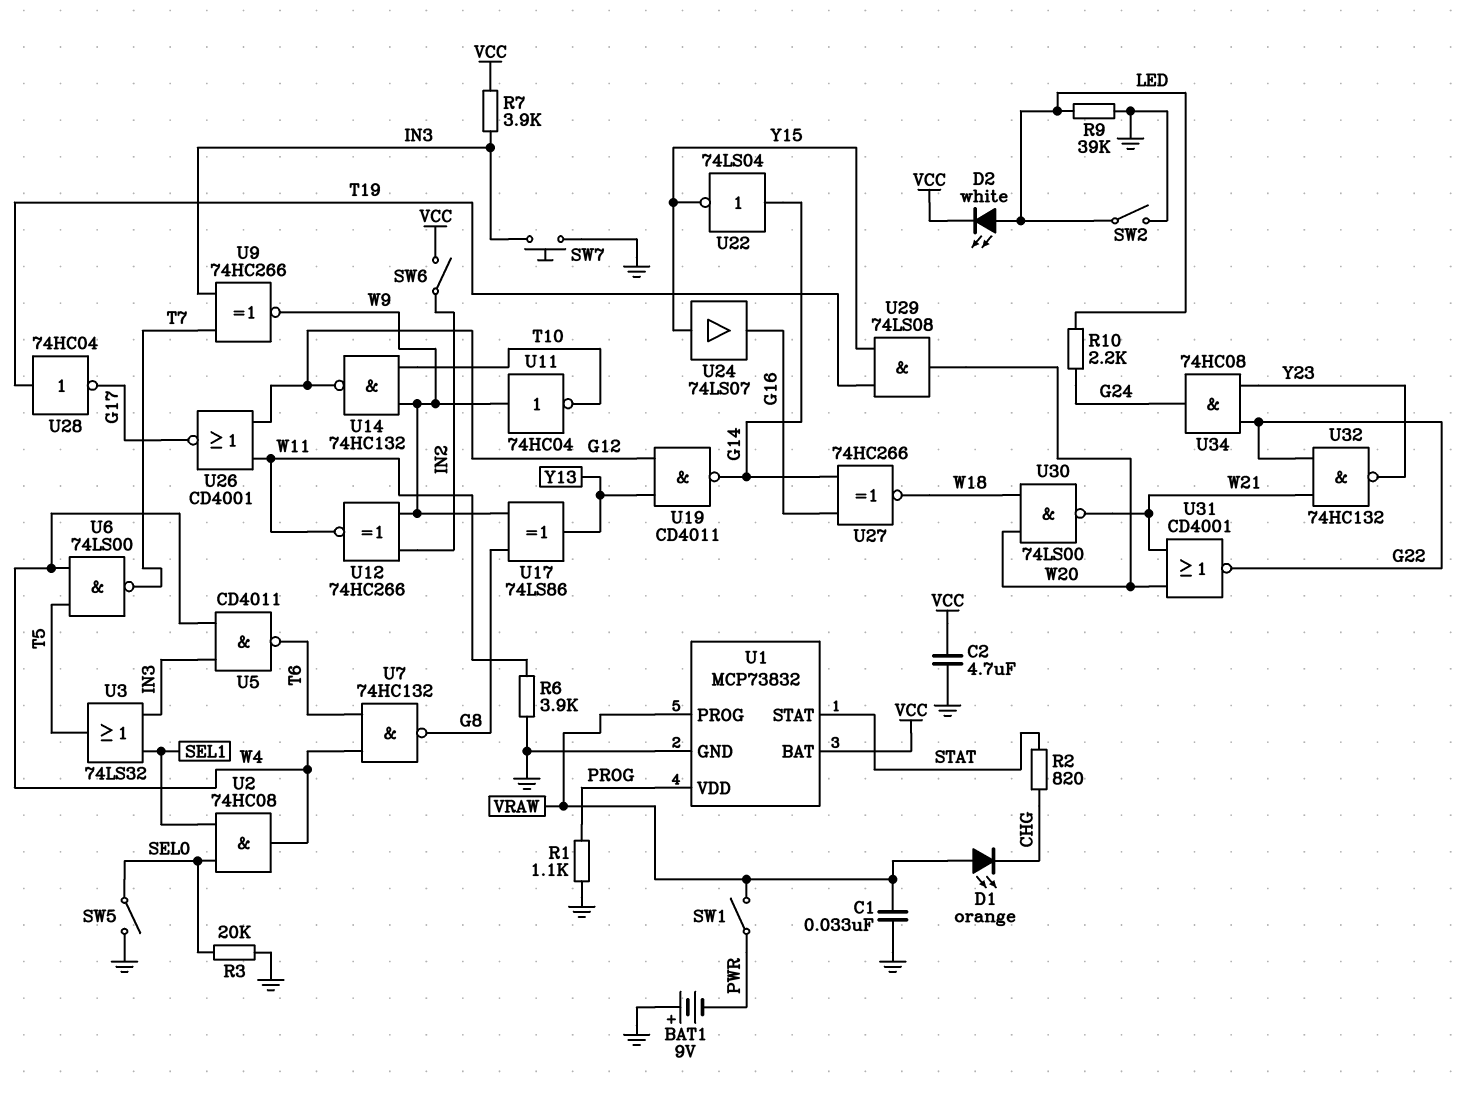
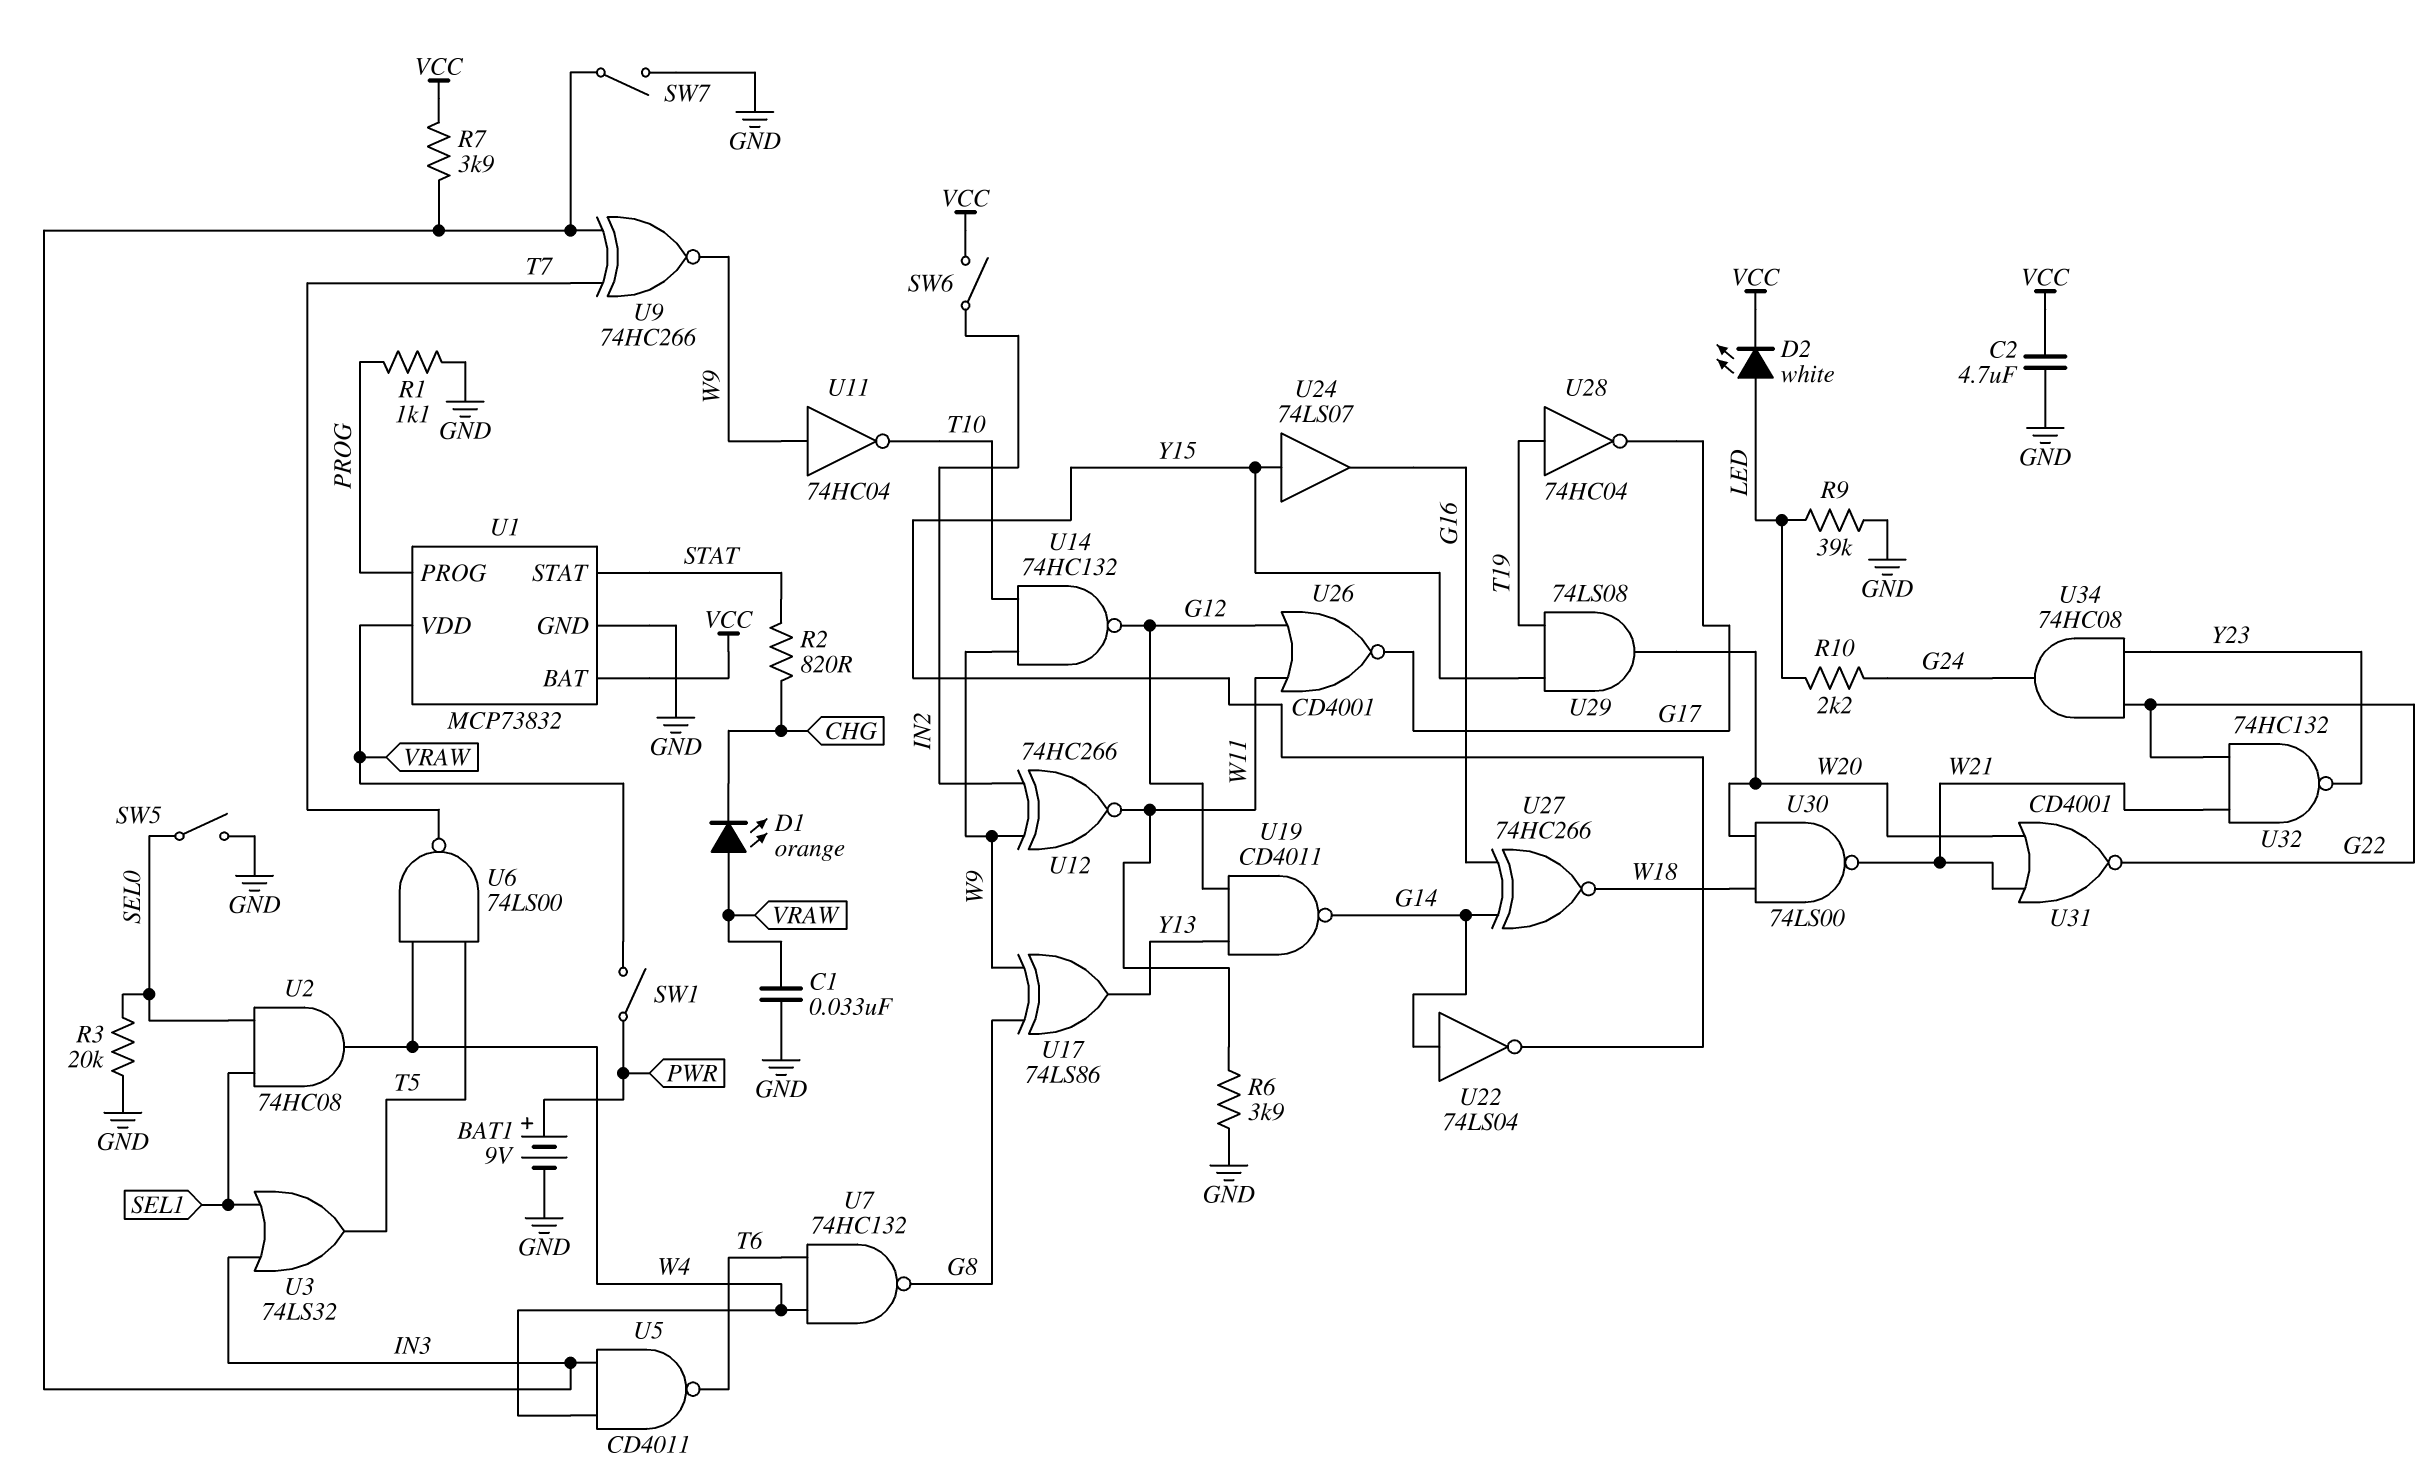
BAT1: 9V (plus GND, minus PWR) -> 9V (plus PWR, minus GND)
SW2: switch (GND, LED) -> none
SW7: button (GND, IN3) -> switch (GND, IN3)
U1 pin PROG: VRAW -> PROG
U1 pin VDD: PROG -> VRAW

